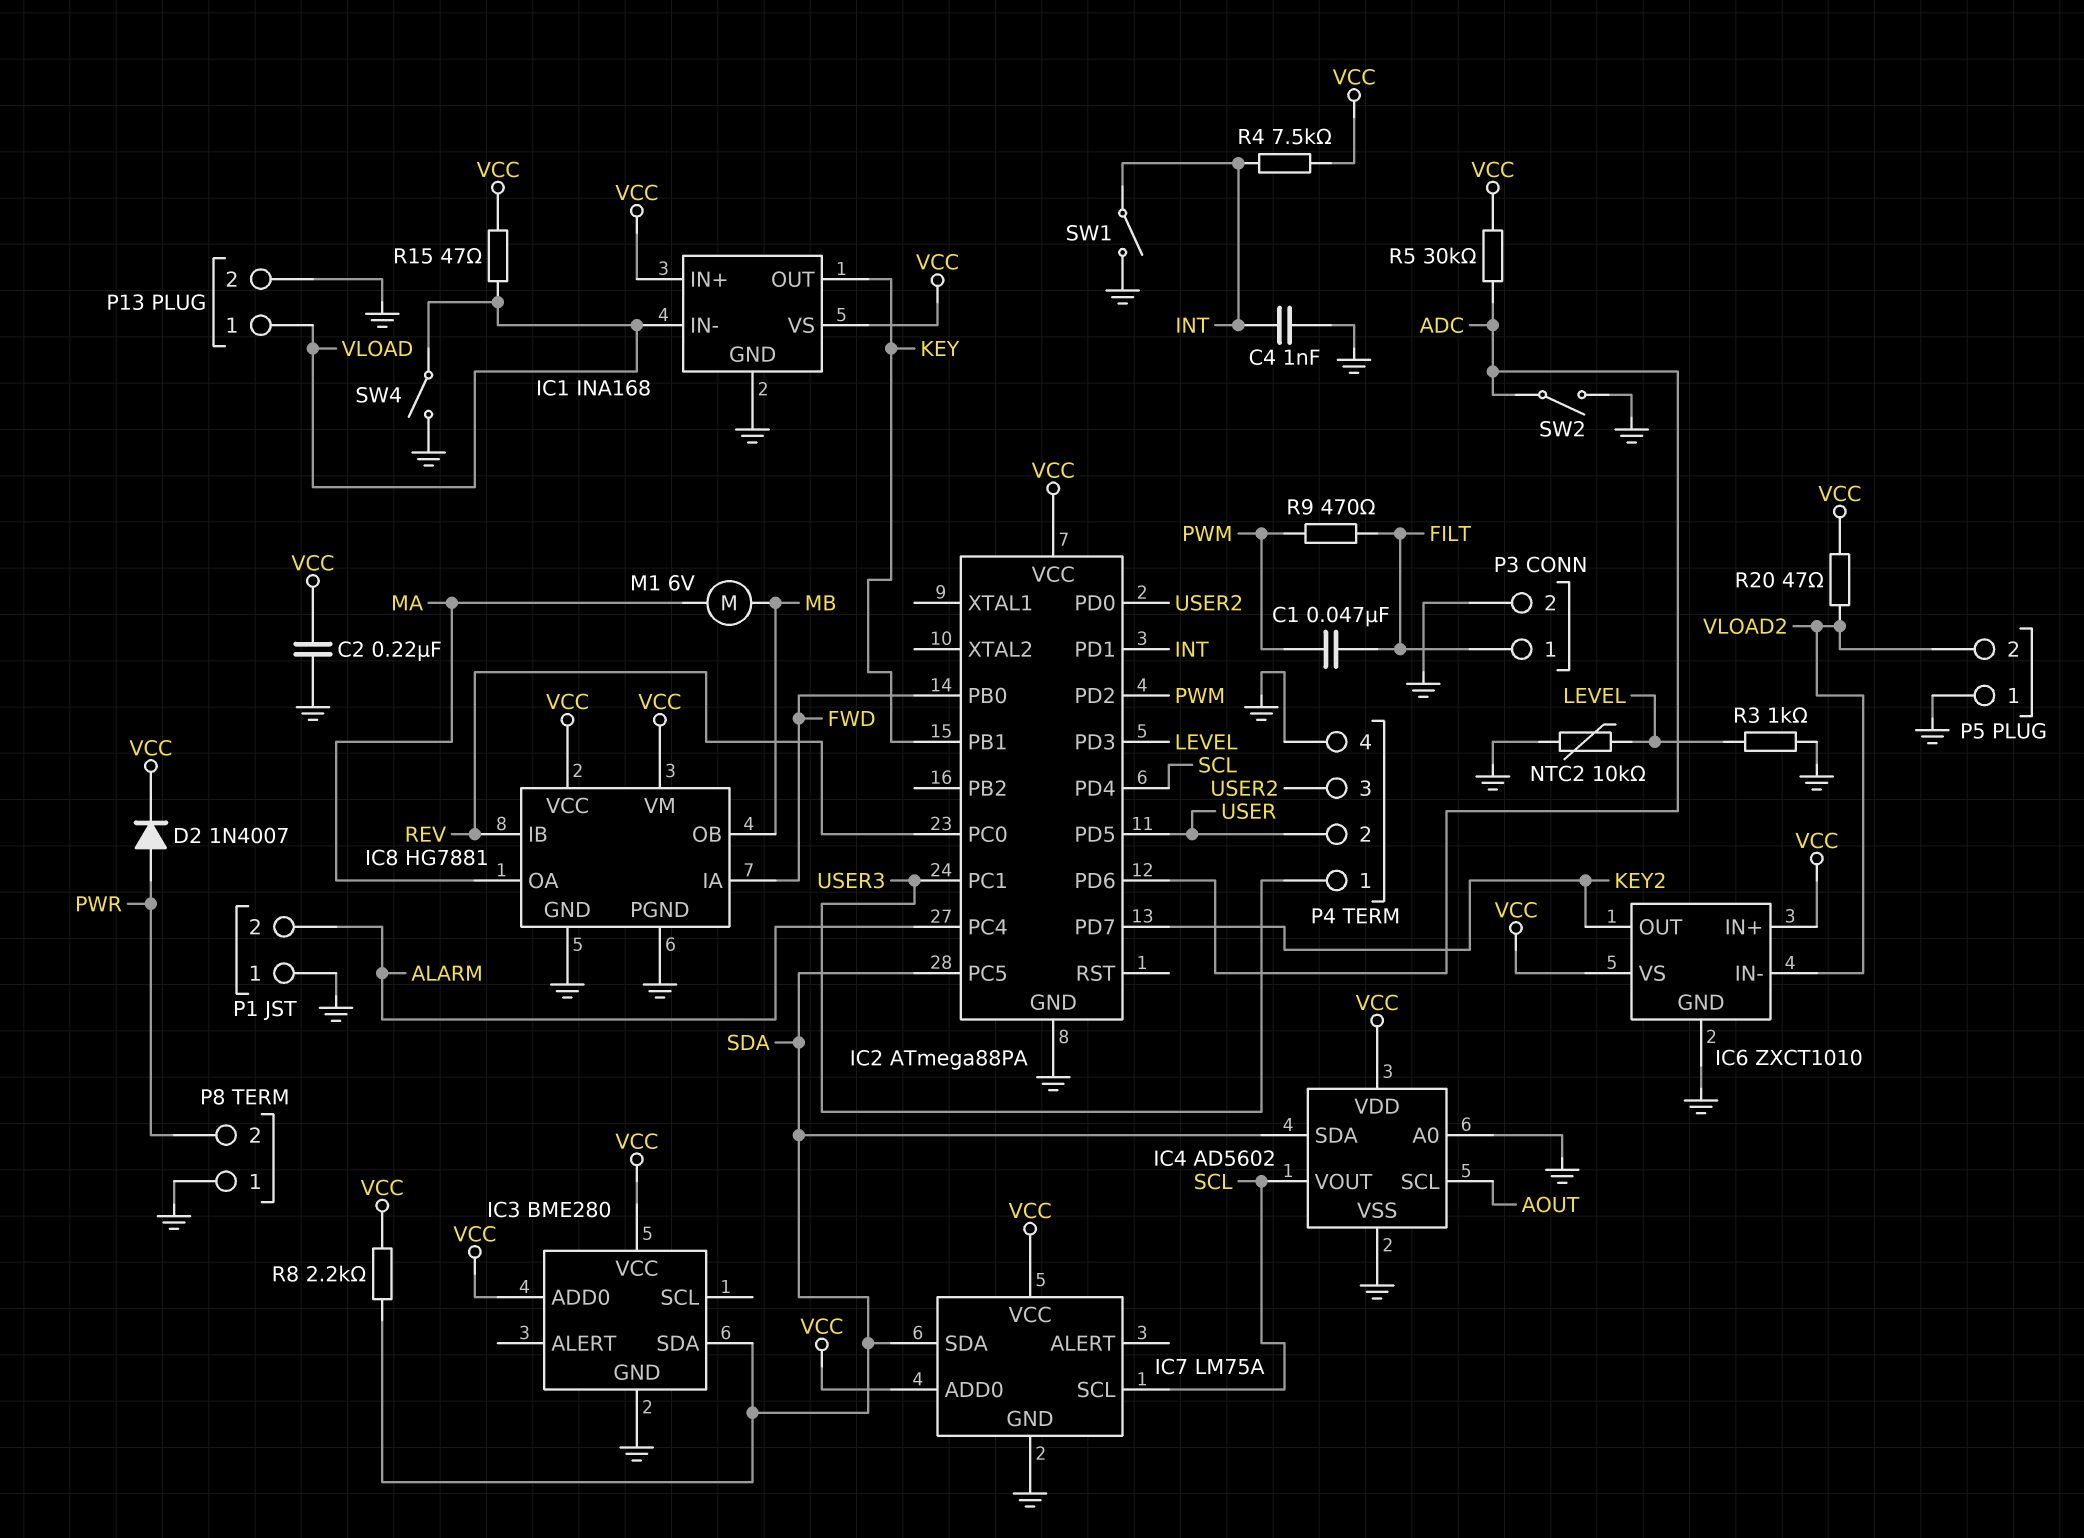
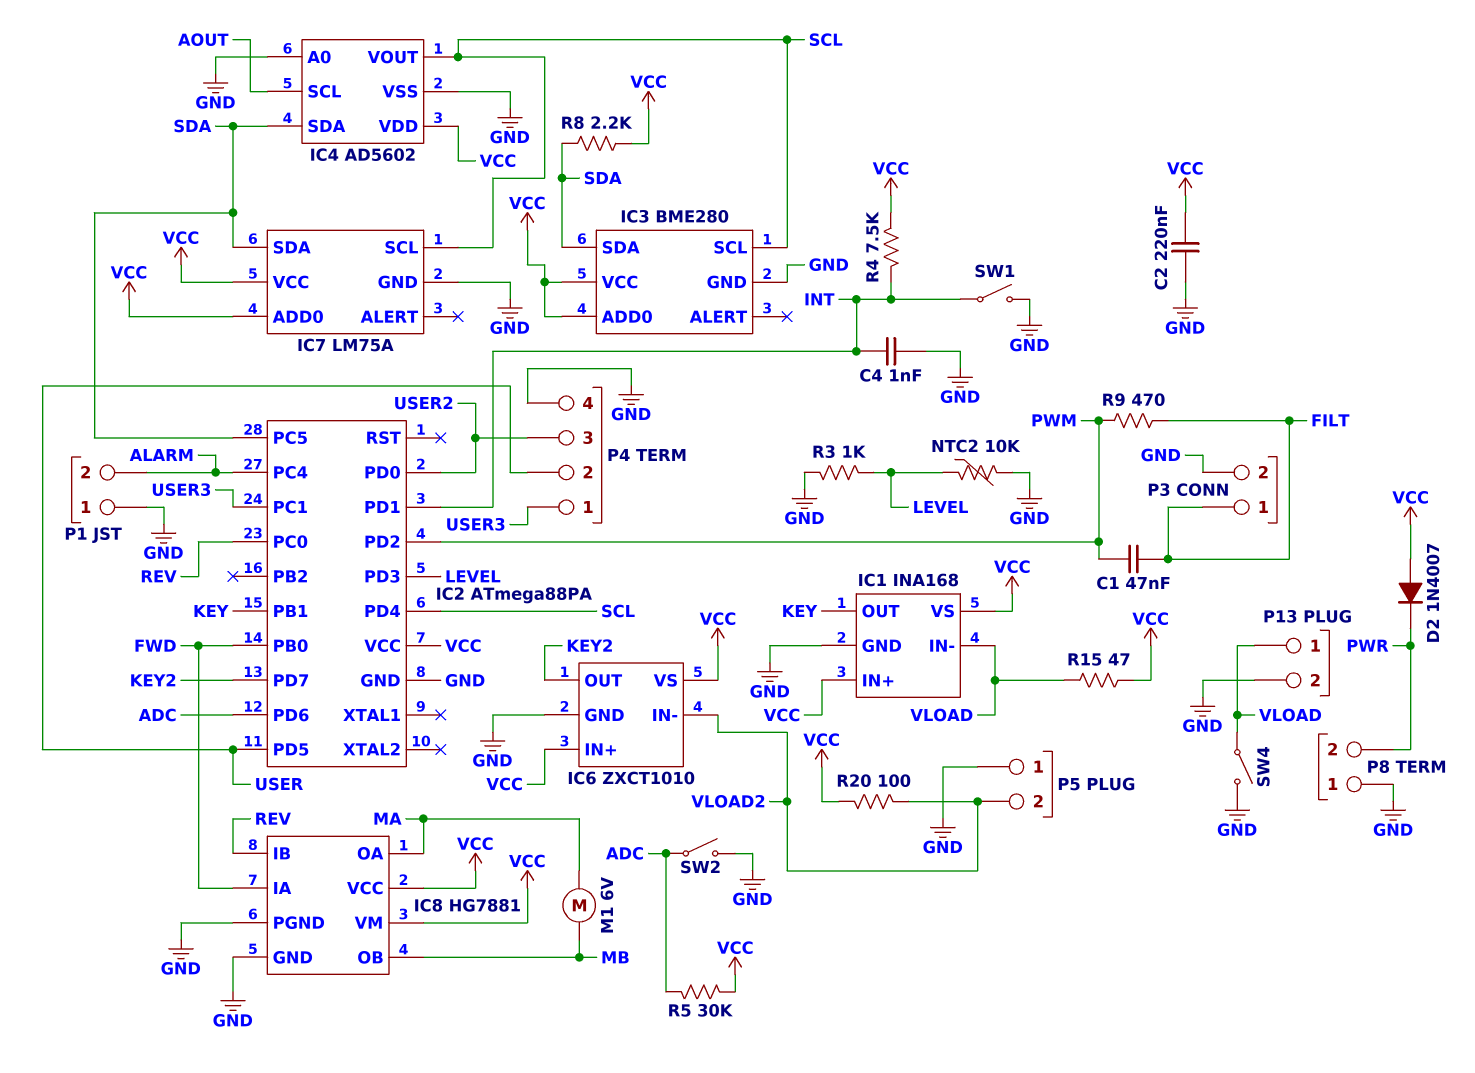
D2: diode 1N4007 (A PWR, K VCC) -> diode 1N4007 (A VCC, K PWR)
IC3 pin SCL: none -> SCL
R20: 47 (VCC, VLOAD2) -> 100 (VCC, VLOAD2)

